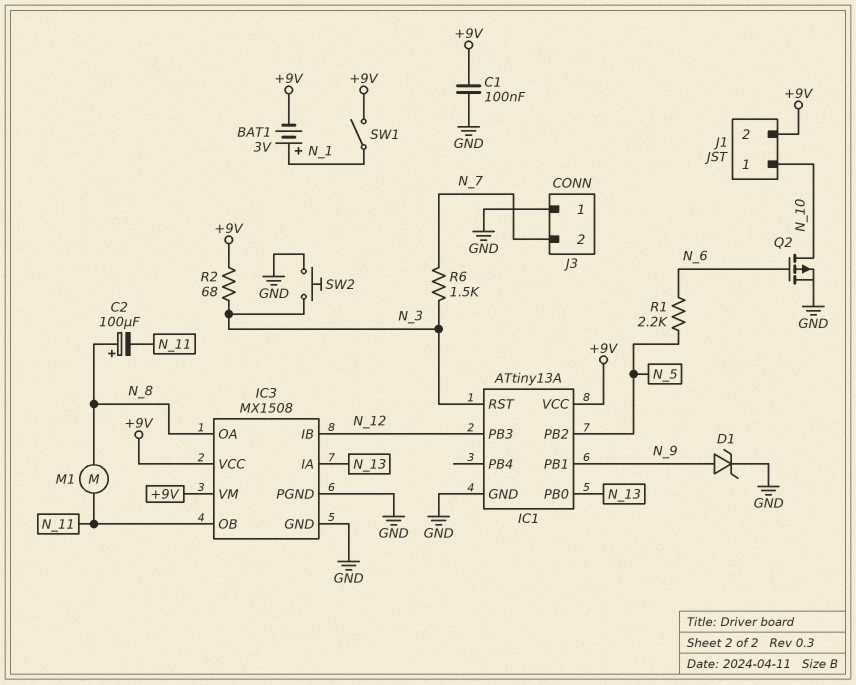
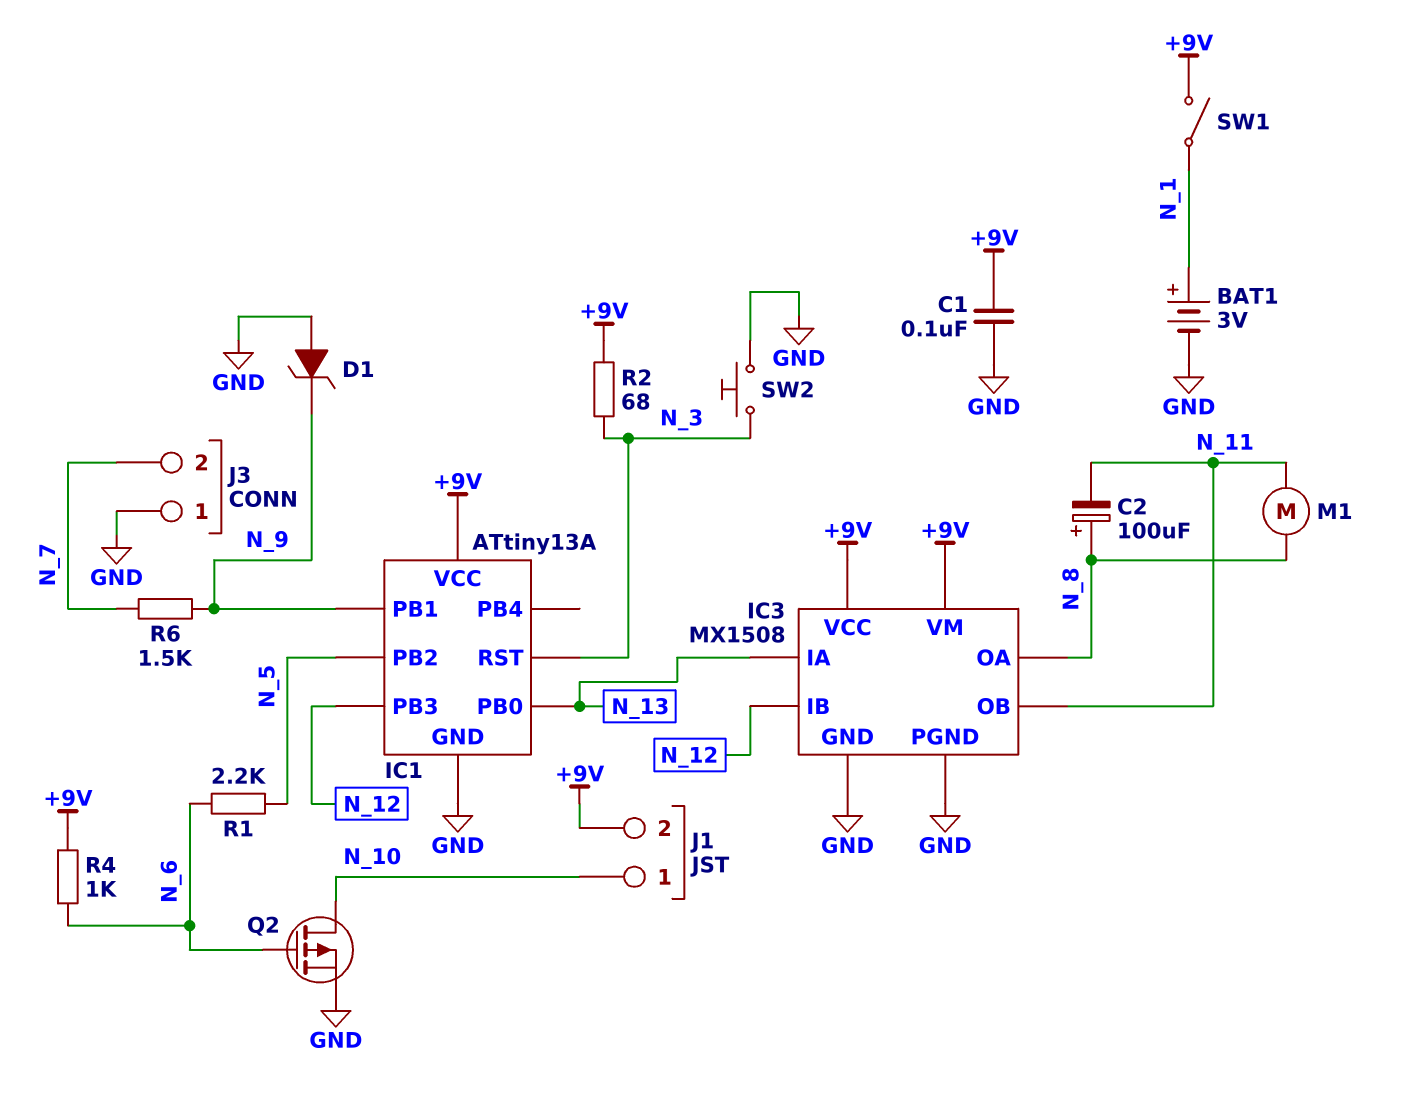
BAT1: 3V (plus N_1, minus +9V) -> 3V (plus N_1, minus GND)
D1: zener (A N_9, K GND) -> zener (A GND, K N_9)
R4: none -> 1k (+9V, N_6)
R6: 1.5k (N_3, N_7) -> 1.5k (N_7, N_9)

